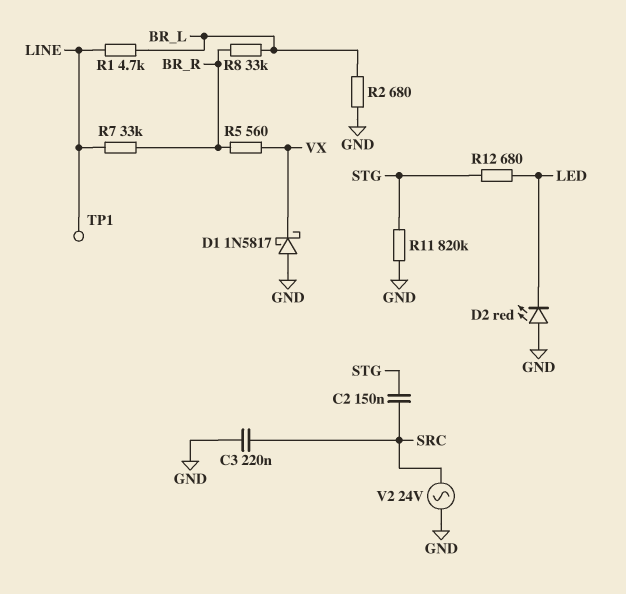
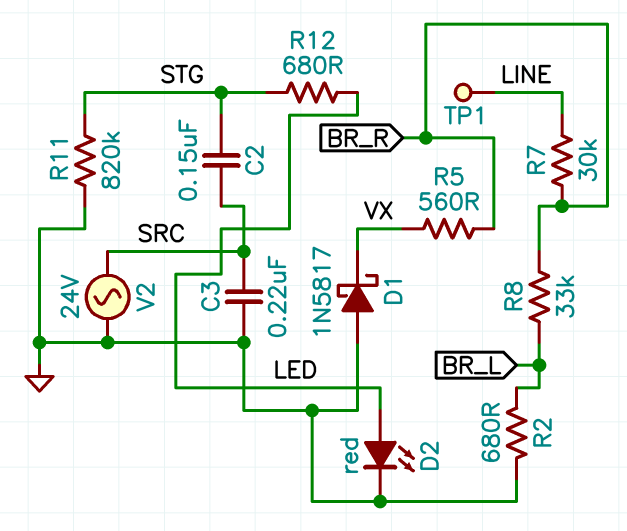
D2: LED red (A GND, K LED) -> LED red (A LED, K GND)
R1: 4.7k (BR_L, LINE) -> none
R7: 33k (BR_R, LINE) -> 30k (BR_R, LINE)

